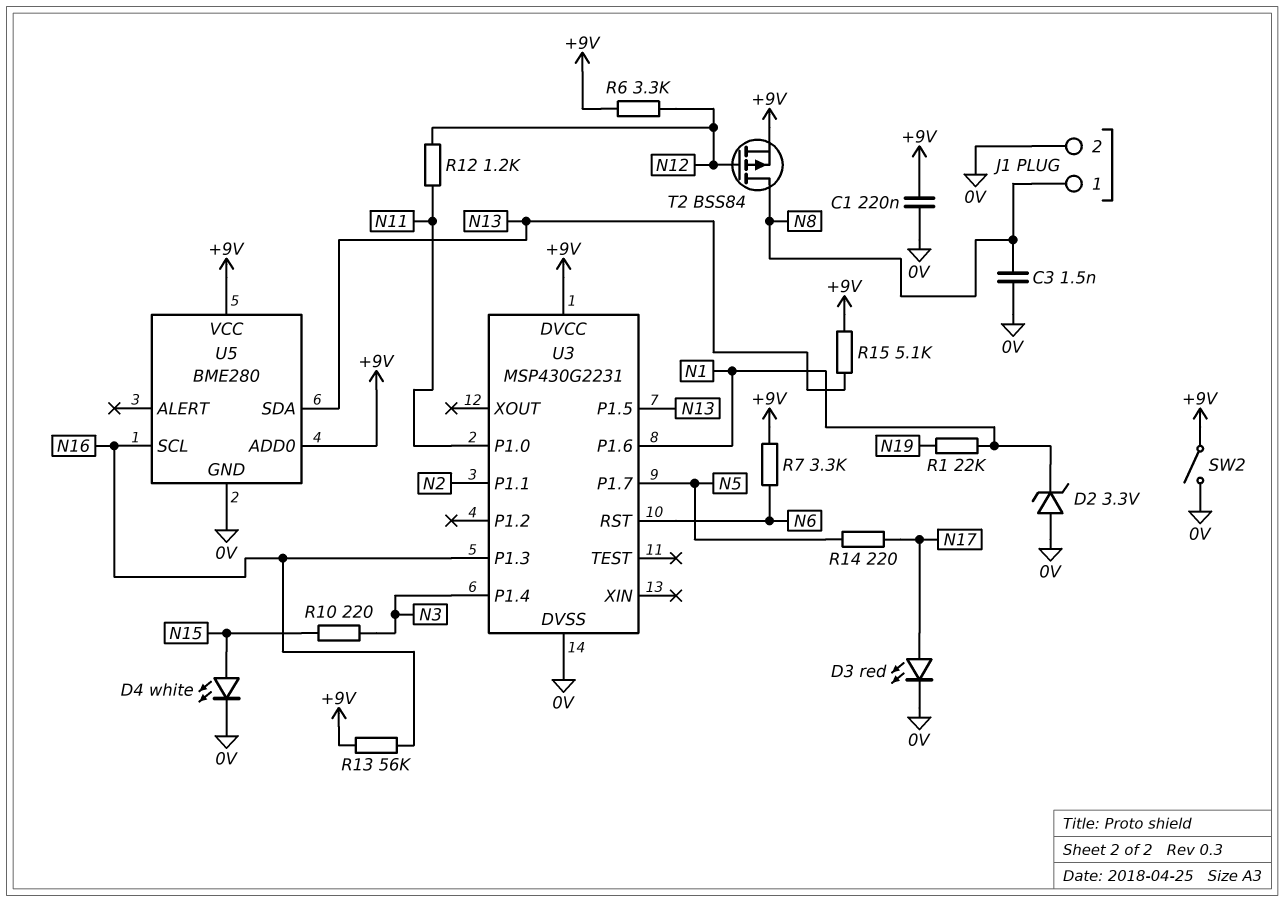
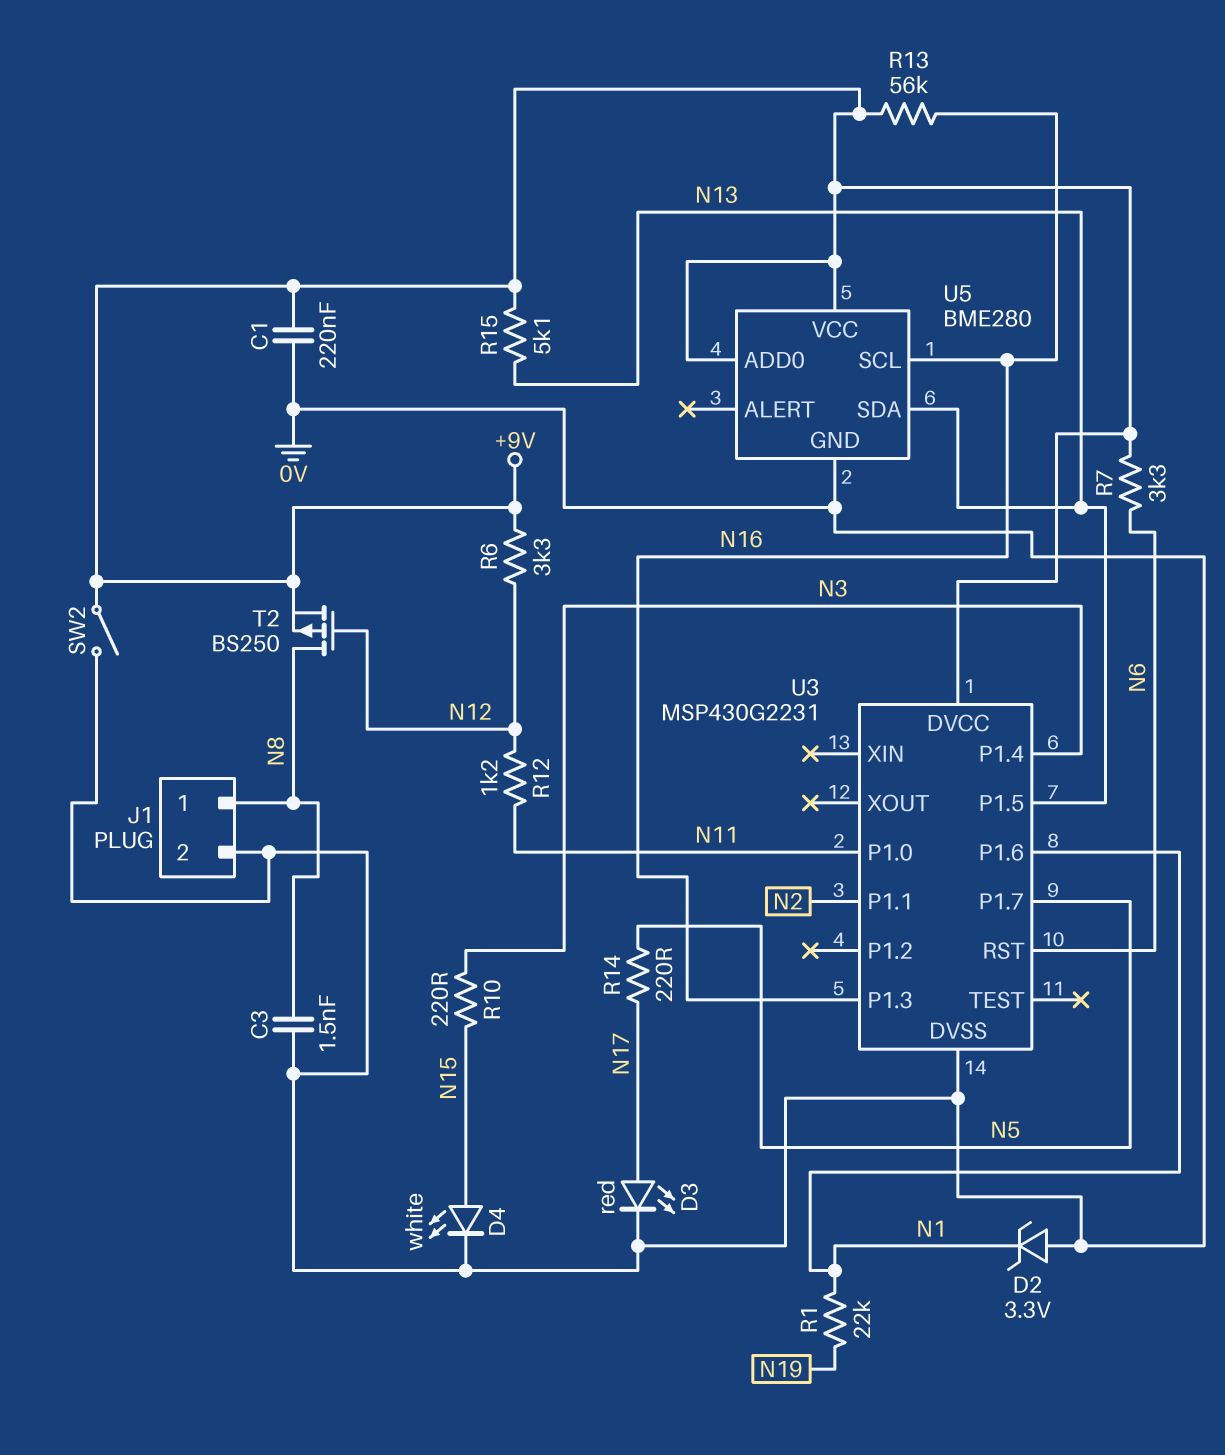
T2: PMOS BSS84 (G N12, D N8, S +9V) -> PMOS BS250 (G N12, D N8, S +9V)

